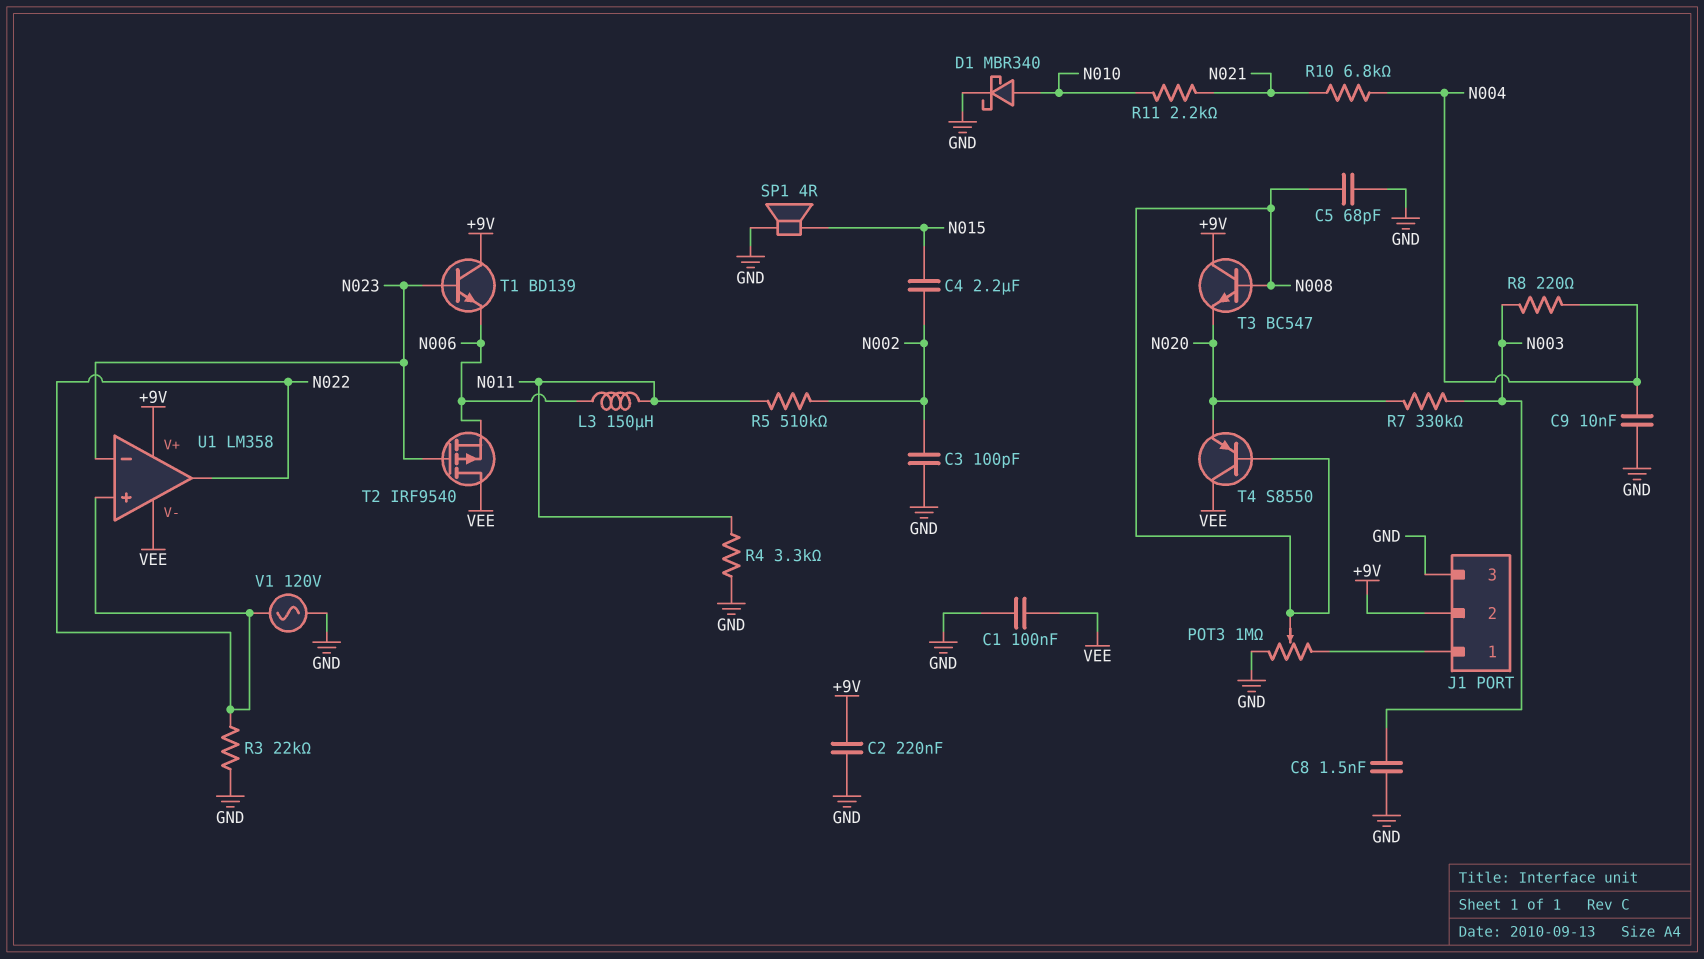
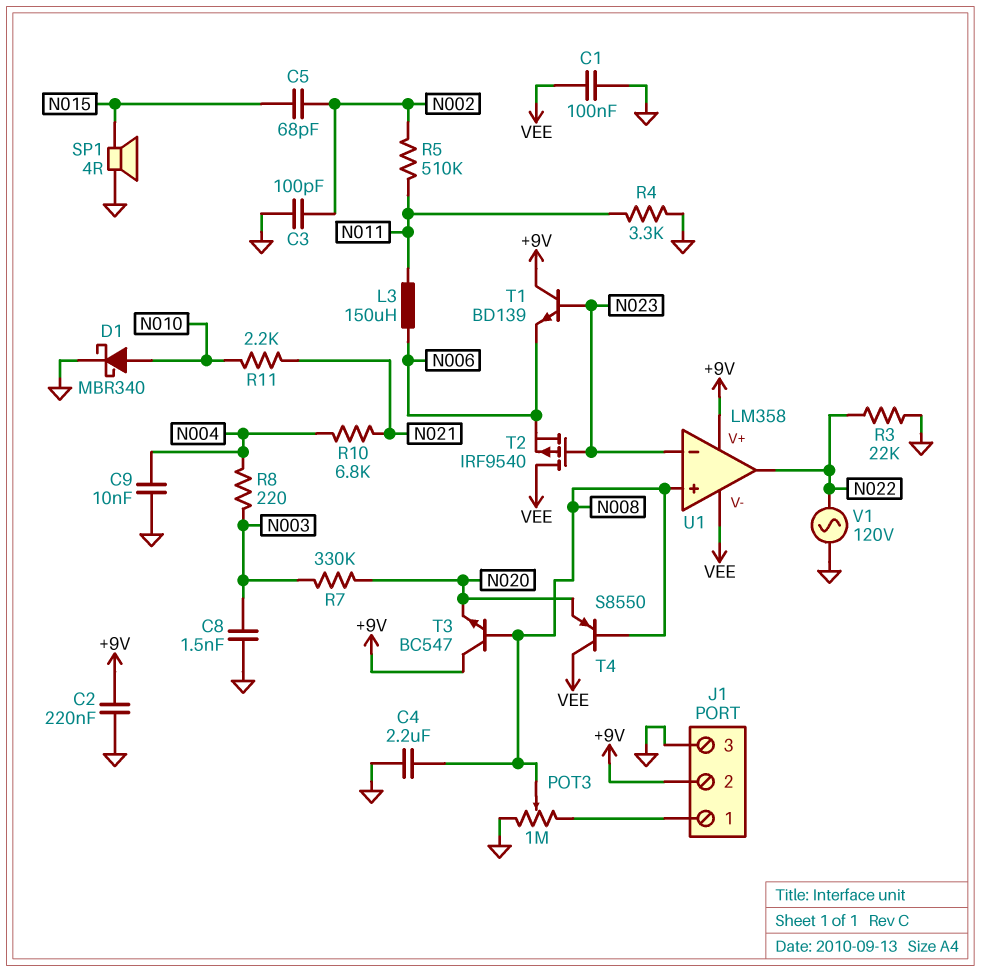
C4: 2.2uF (N002, N015) -> 2.2uF (GND, N008)
C5: 68pF (GND, N008) -> 68pF (N002, N015)
U1 pin in+: N022 -> N008

